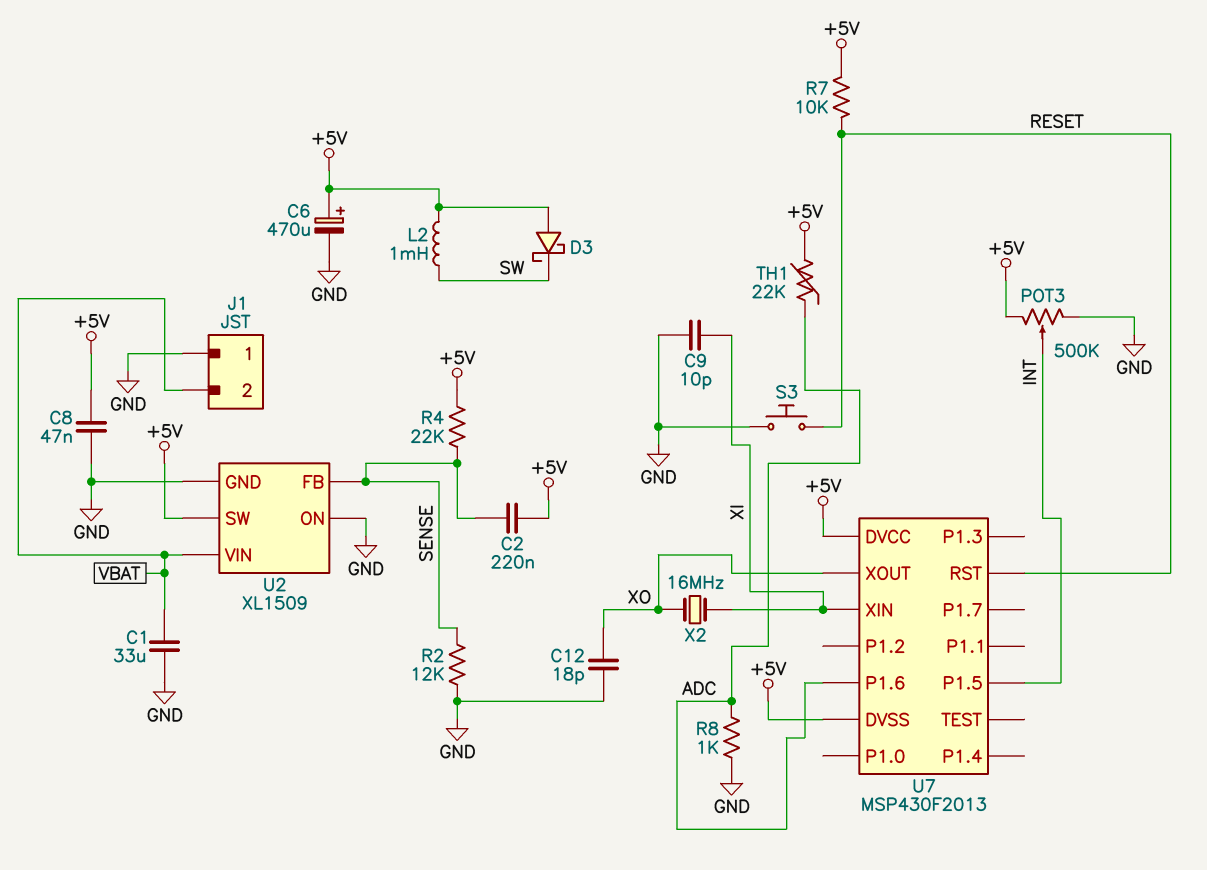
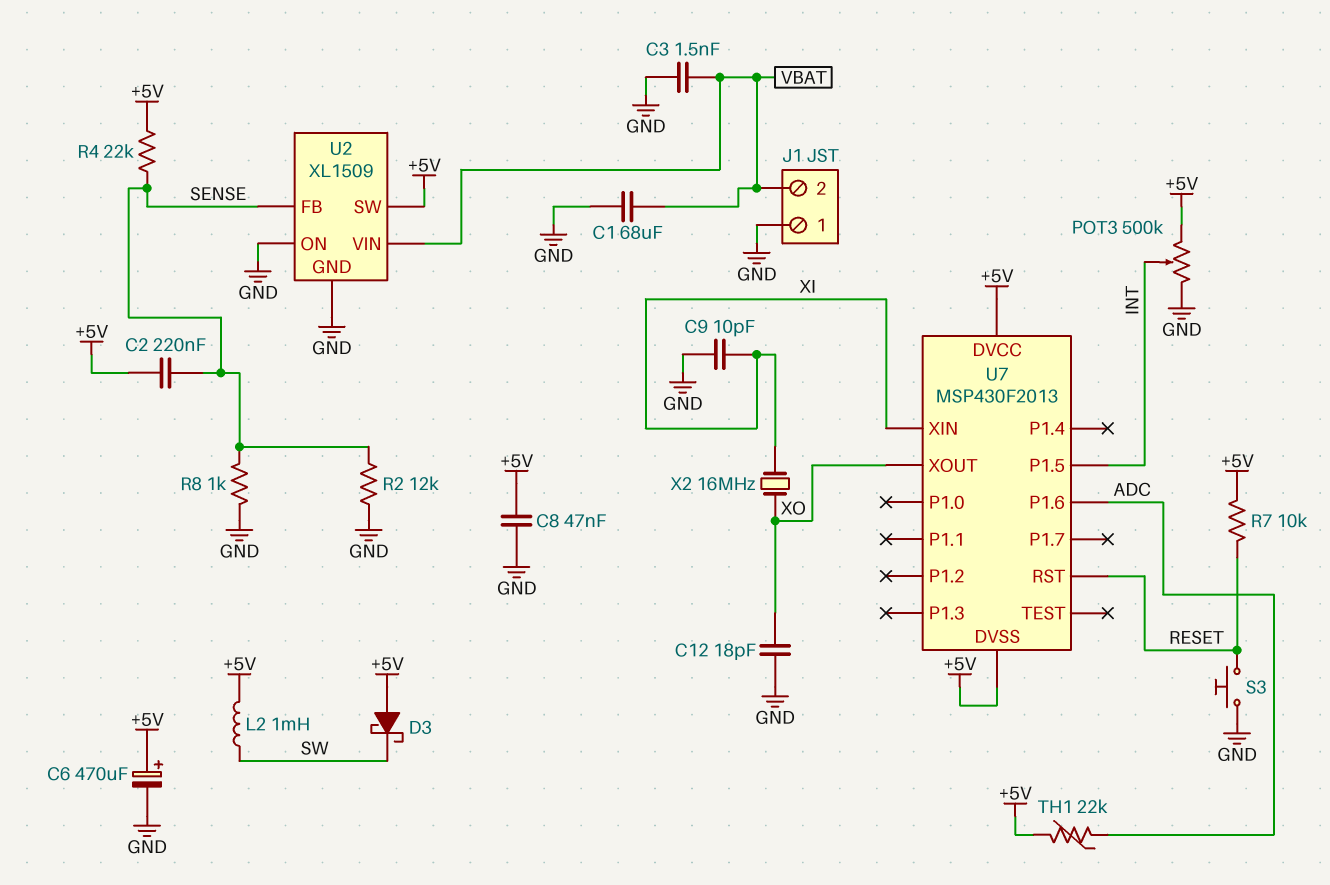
C1: 33uF (GND, VBAT) -> 68uF (GND, VBAT)
C3: none -> 1.5nF (GND, VBAT)
R8: 1k (ADC, GND) -> 1k (GND, SENSE)

